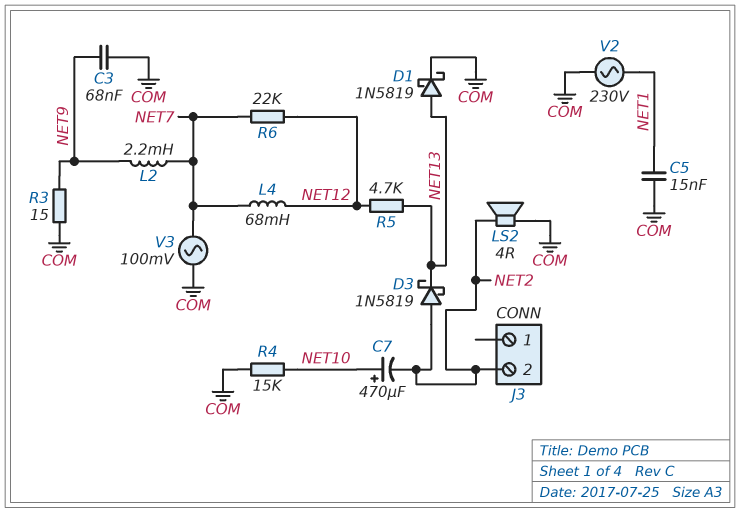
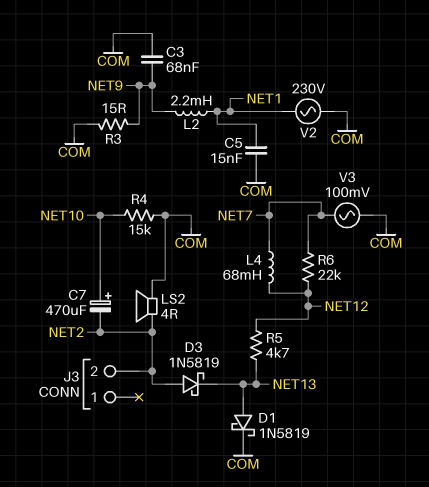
L2: 2.2mH (NET7, NET9) -> 2.2mH (NET1, NET9)

